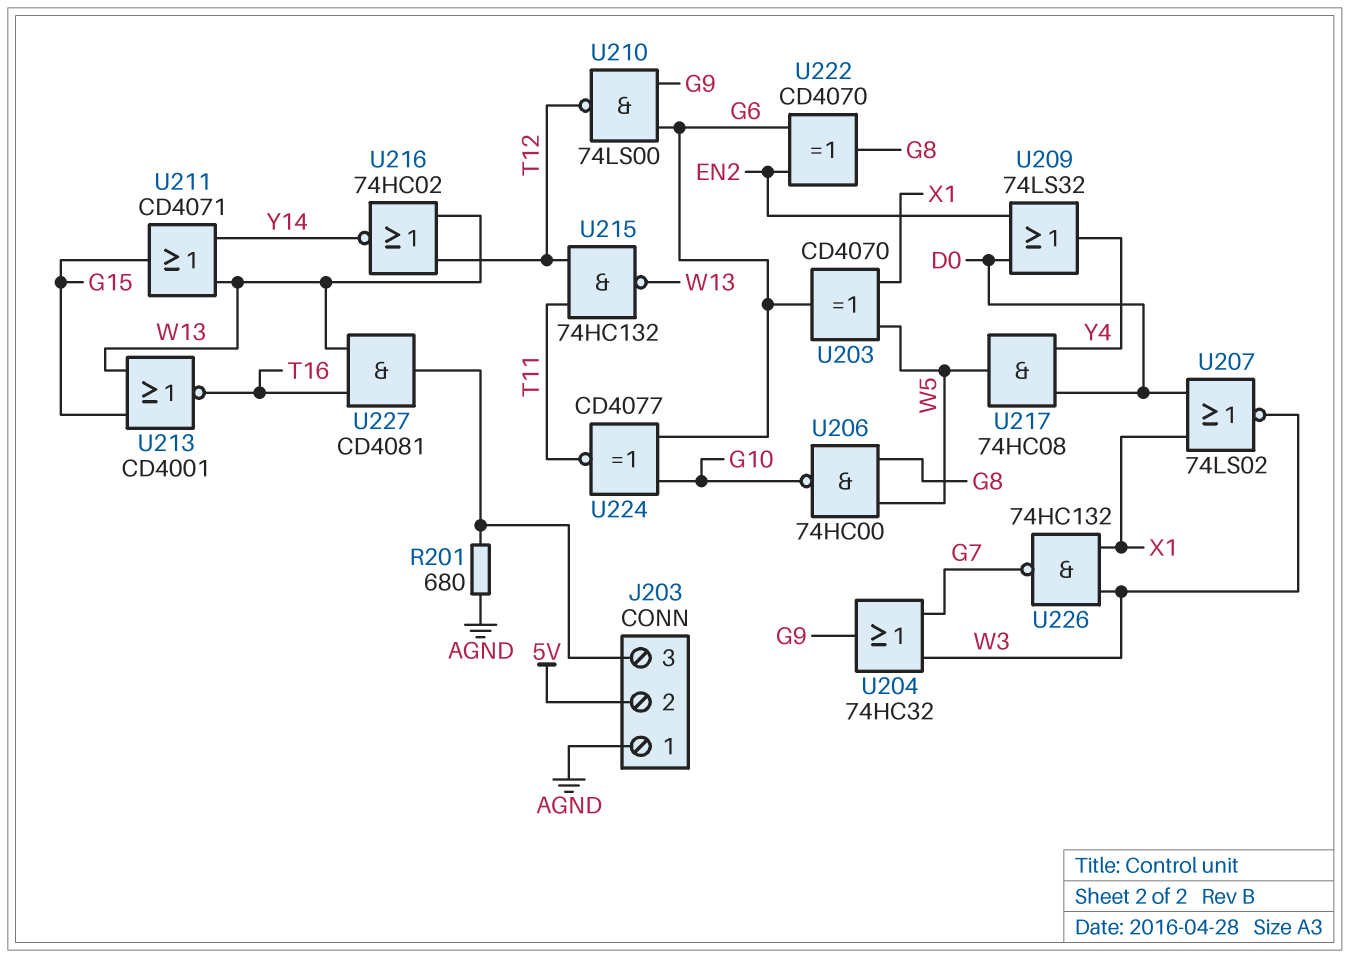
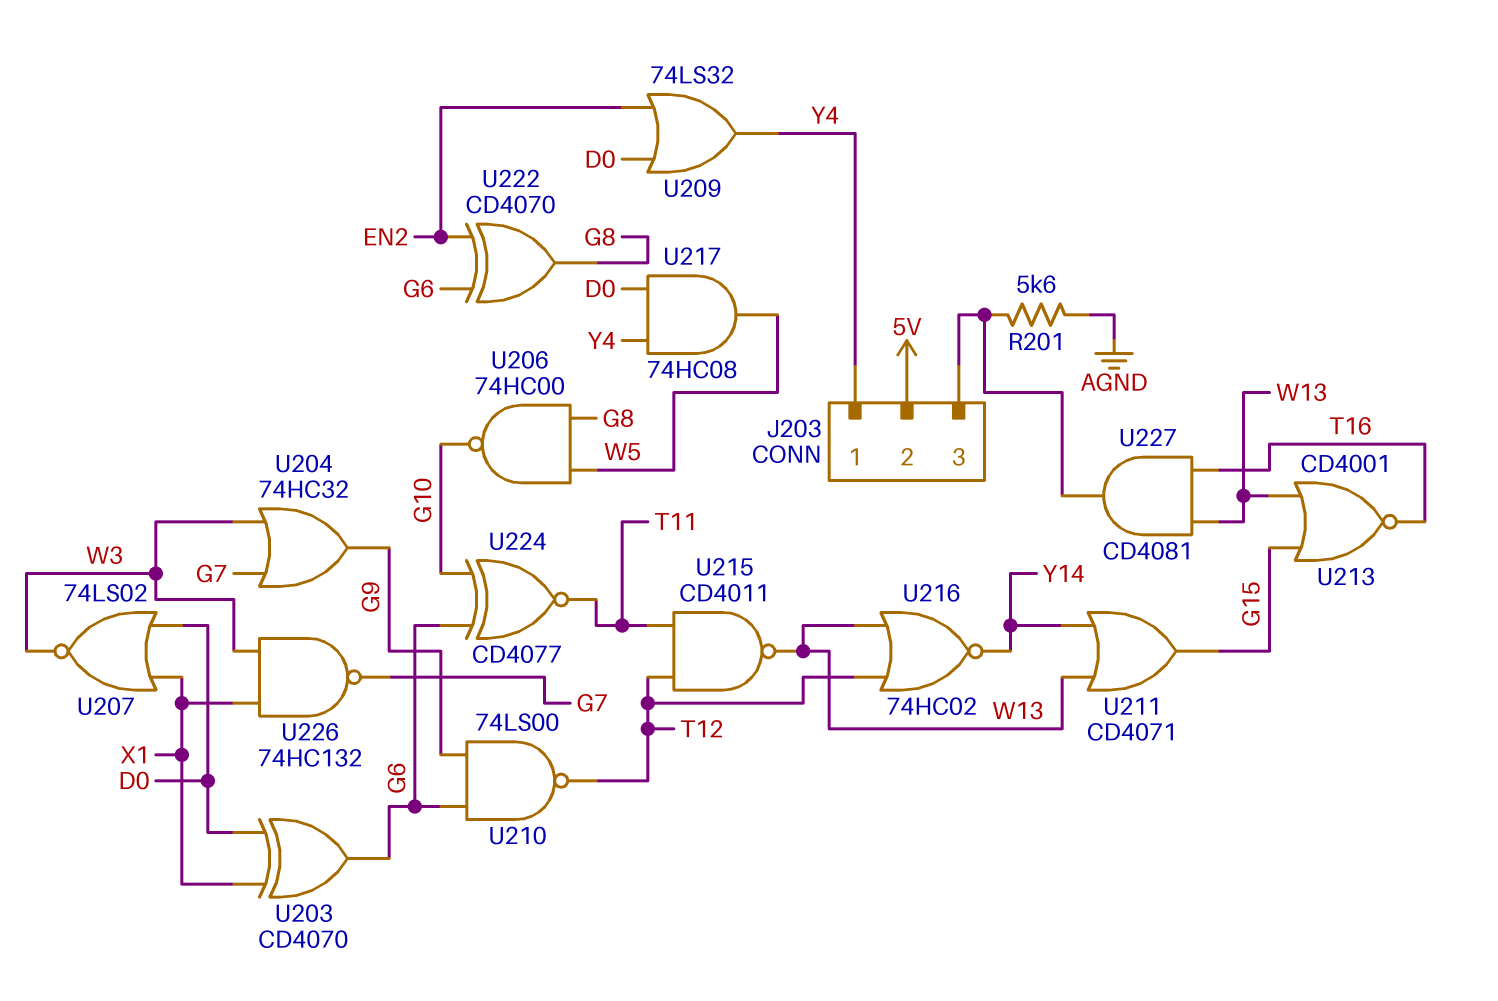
J203 pin 1: AGND -> Y4
R201: 680 (AGND, J203/3) -> 5.6k (AGND, J203/3)
U203: XOR CD4070 (in W5, in X1, out G6) -> XOR CD4070 (in D0, in X1, out G6)
U215: NAND 74HC132 (in T11, in T12, out W13) -> NAND CD4011 (in T11, in T12, out W13)

